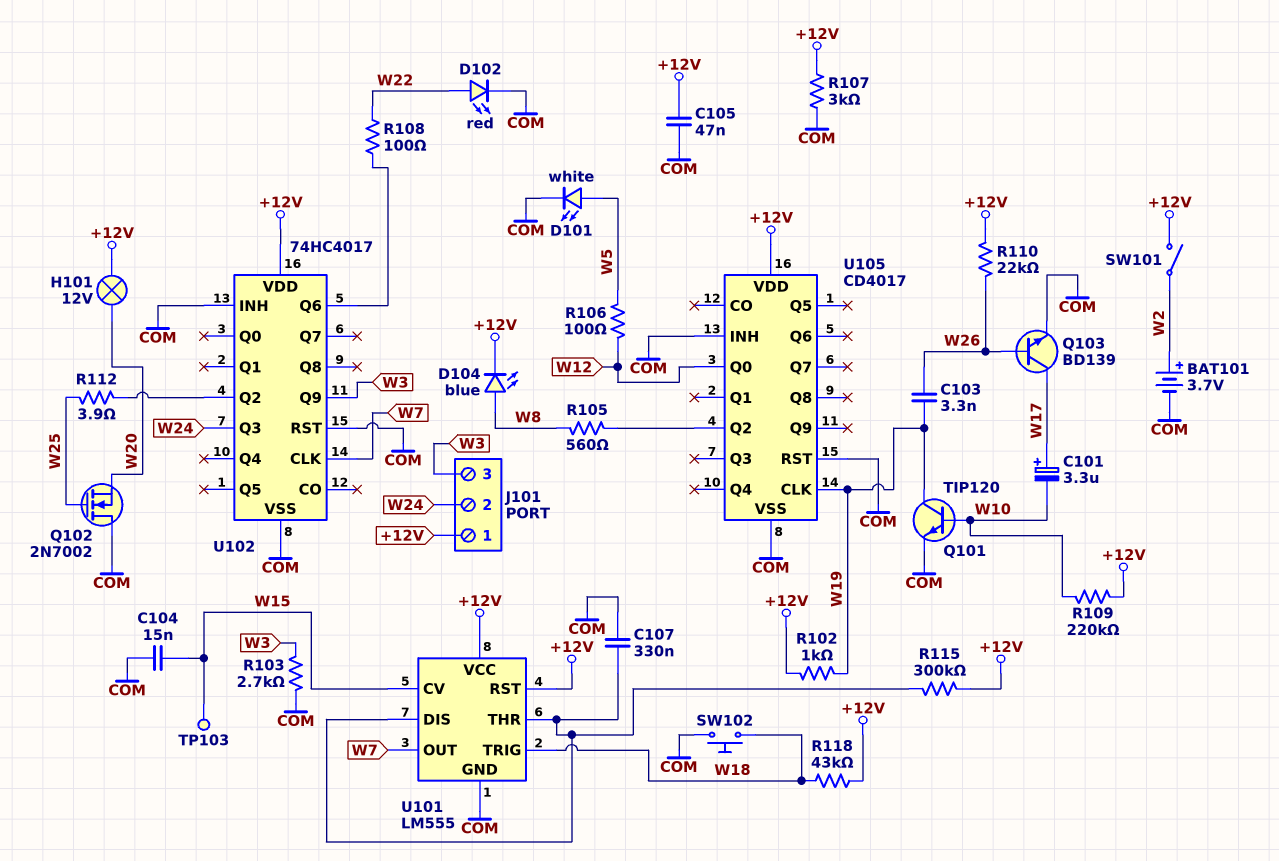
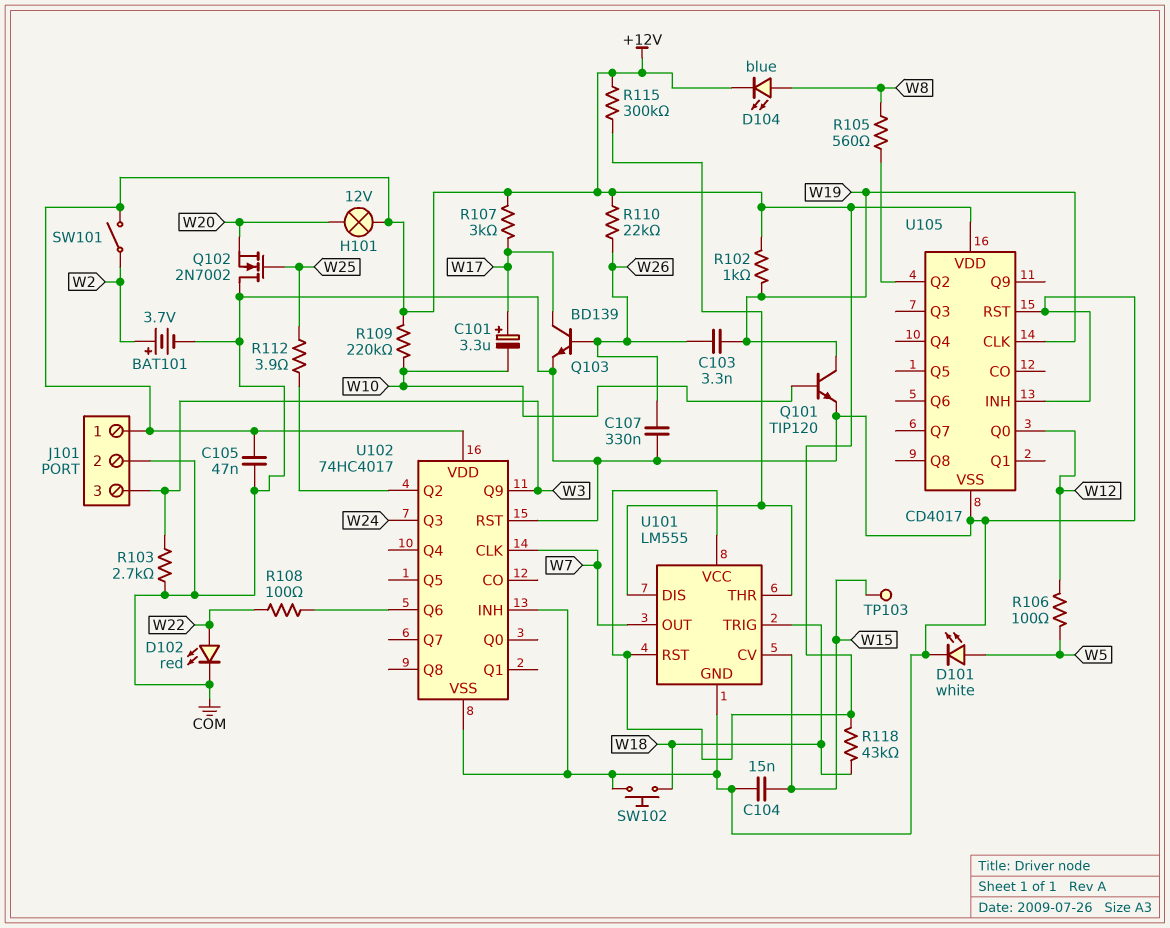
C107: 330nF (COM, U101/DIS) -> 330nF (COM, W26)
J101 pin 2: W24 -> COM
R107: 3k (+12V, COM) -> 3k (+12V, W17)

